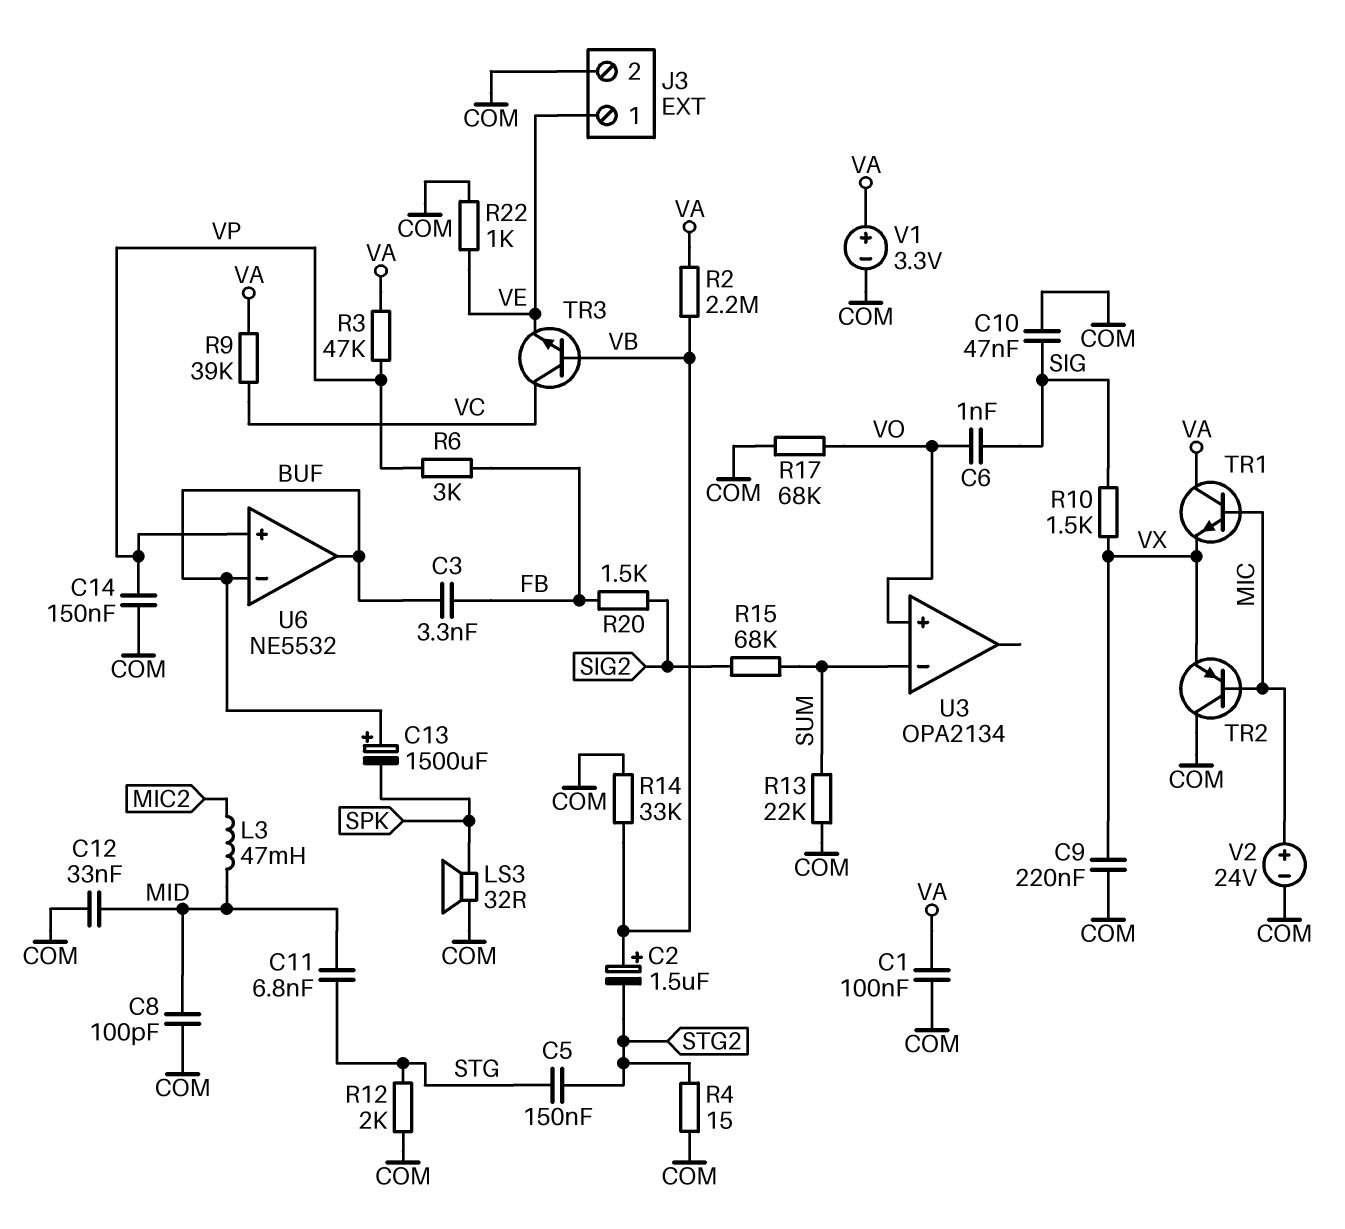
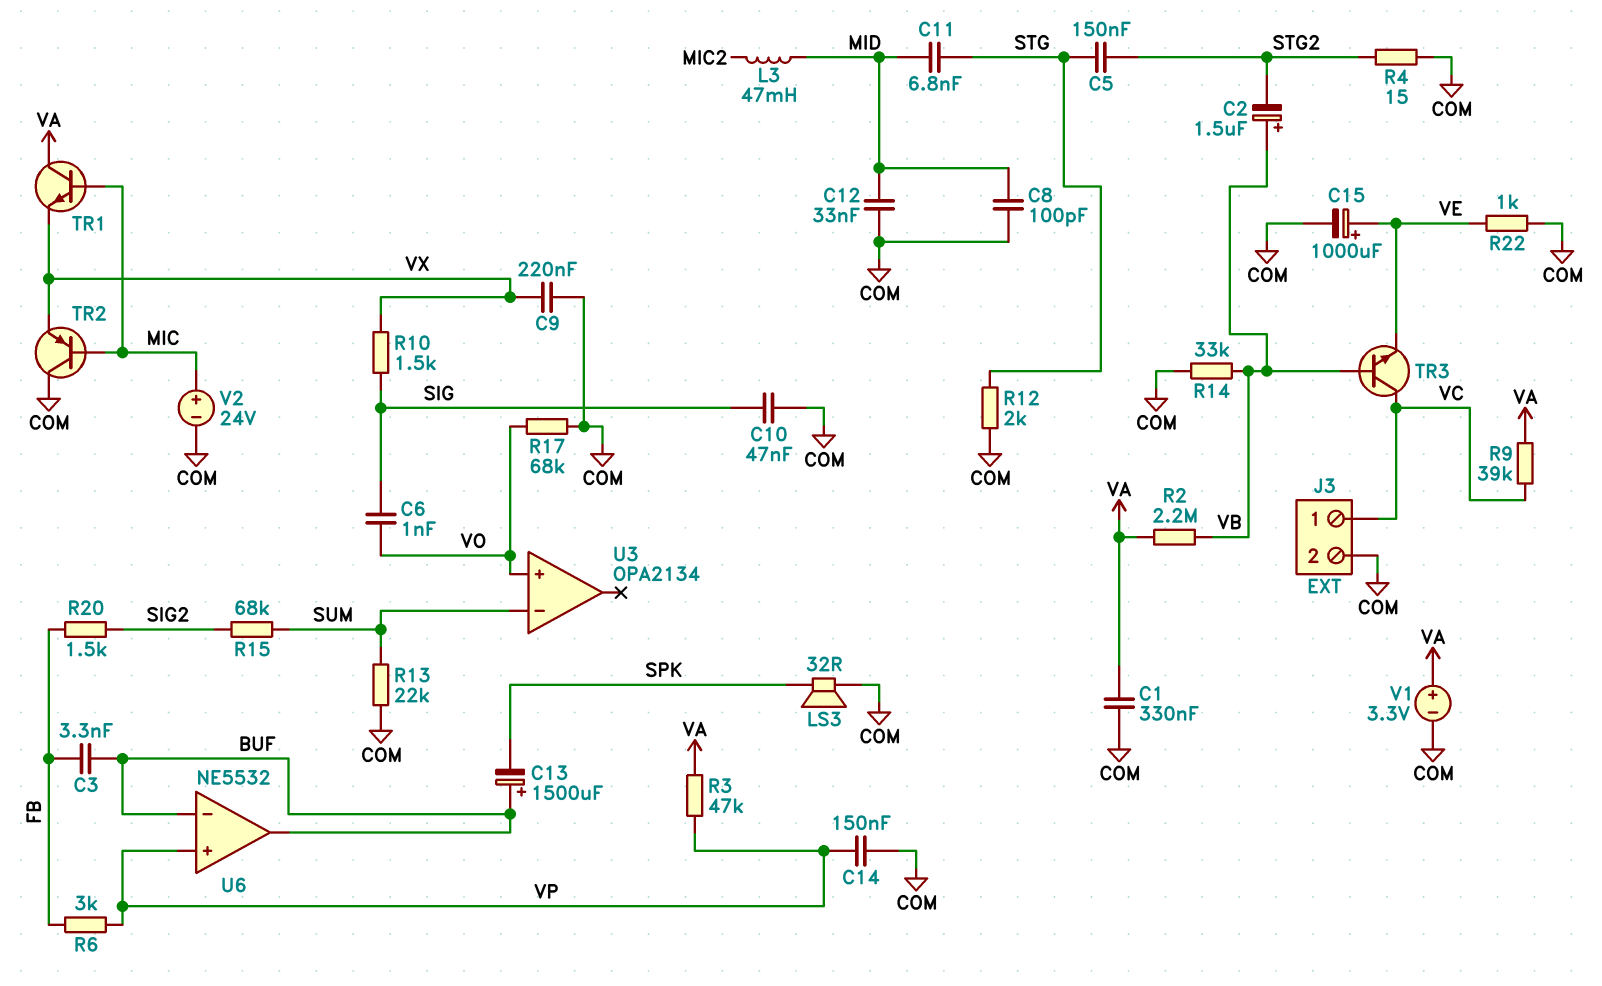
C1: 100nF (COM, VA) -> 330nF (COM, VA)
C15: none -> 1000uF (plus VE, minus COM)
J3 pin 1: VE -> VC

